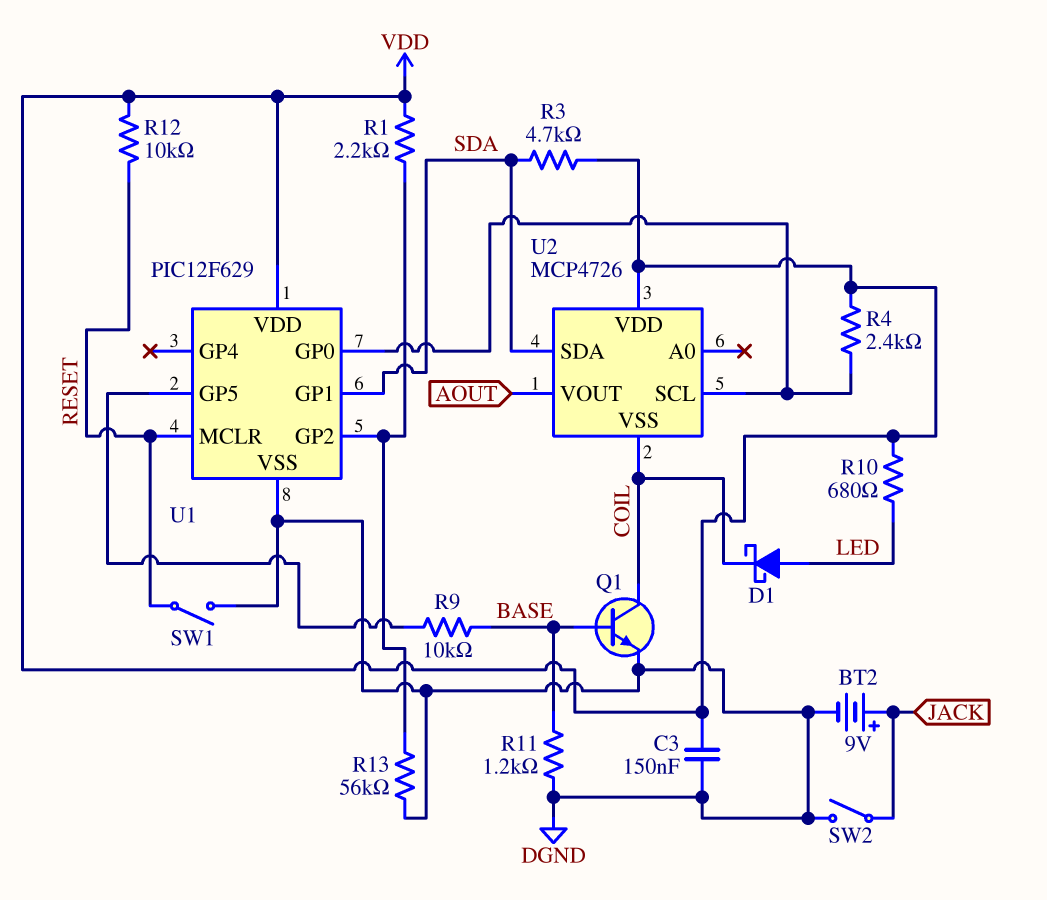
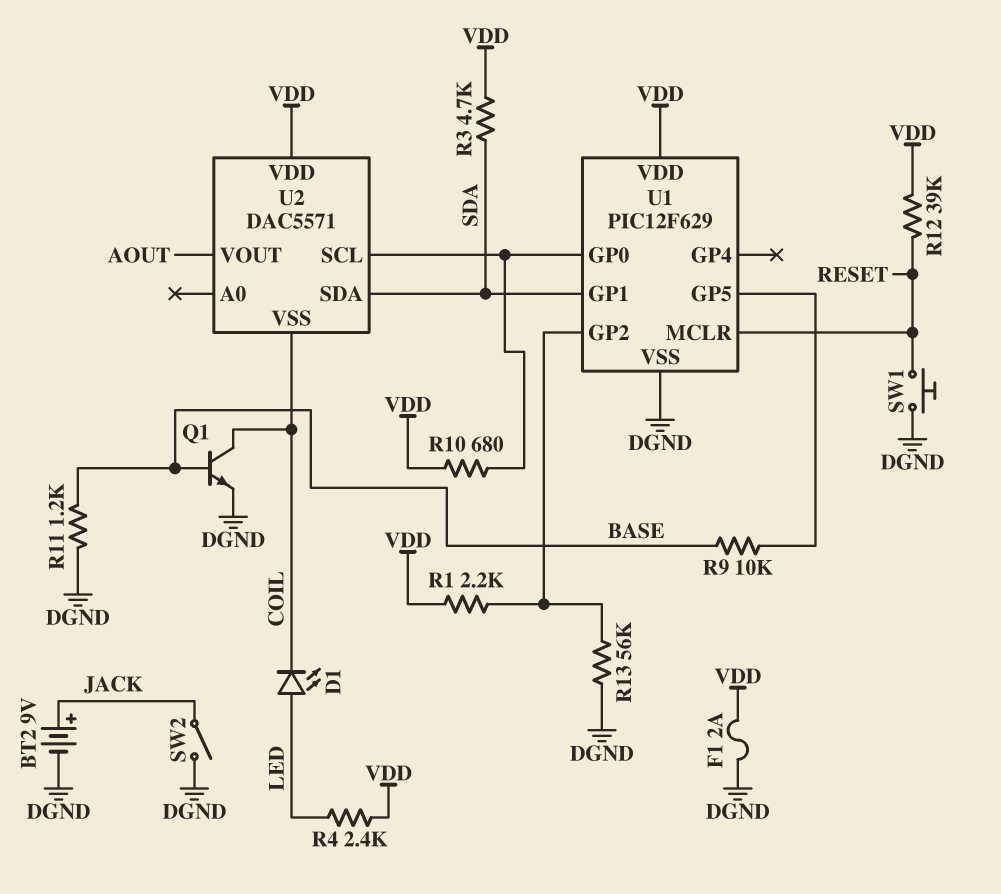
C3: 150nF (DGND, VDD) -> none
D1: schottky (A LED, K COIL) -> LED (A LED, K COIL)
F1: none -> 2A (DGND, VDD)
R4: 2.4k (U1/GP0, VDD) -> 2.4k (LED, VDD)
R10: 680 (LED, VDD) -> 680 (U1/GP0, VDD)
R12: 10k (RESET, VDD) -> 39k (RESET, VDD)
SW1: switch (DGND, RESET) -> button (DGND, RESET)
U2: MCP4726 -> DAC5571

